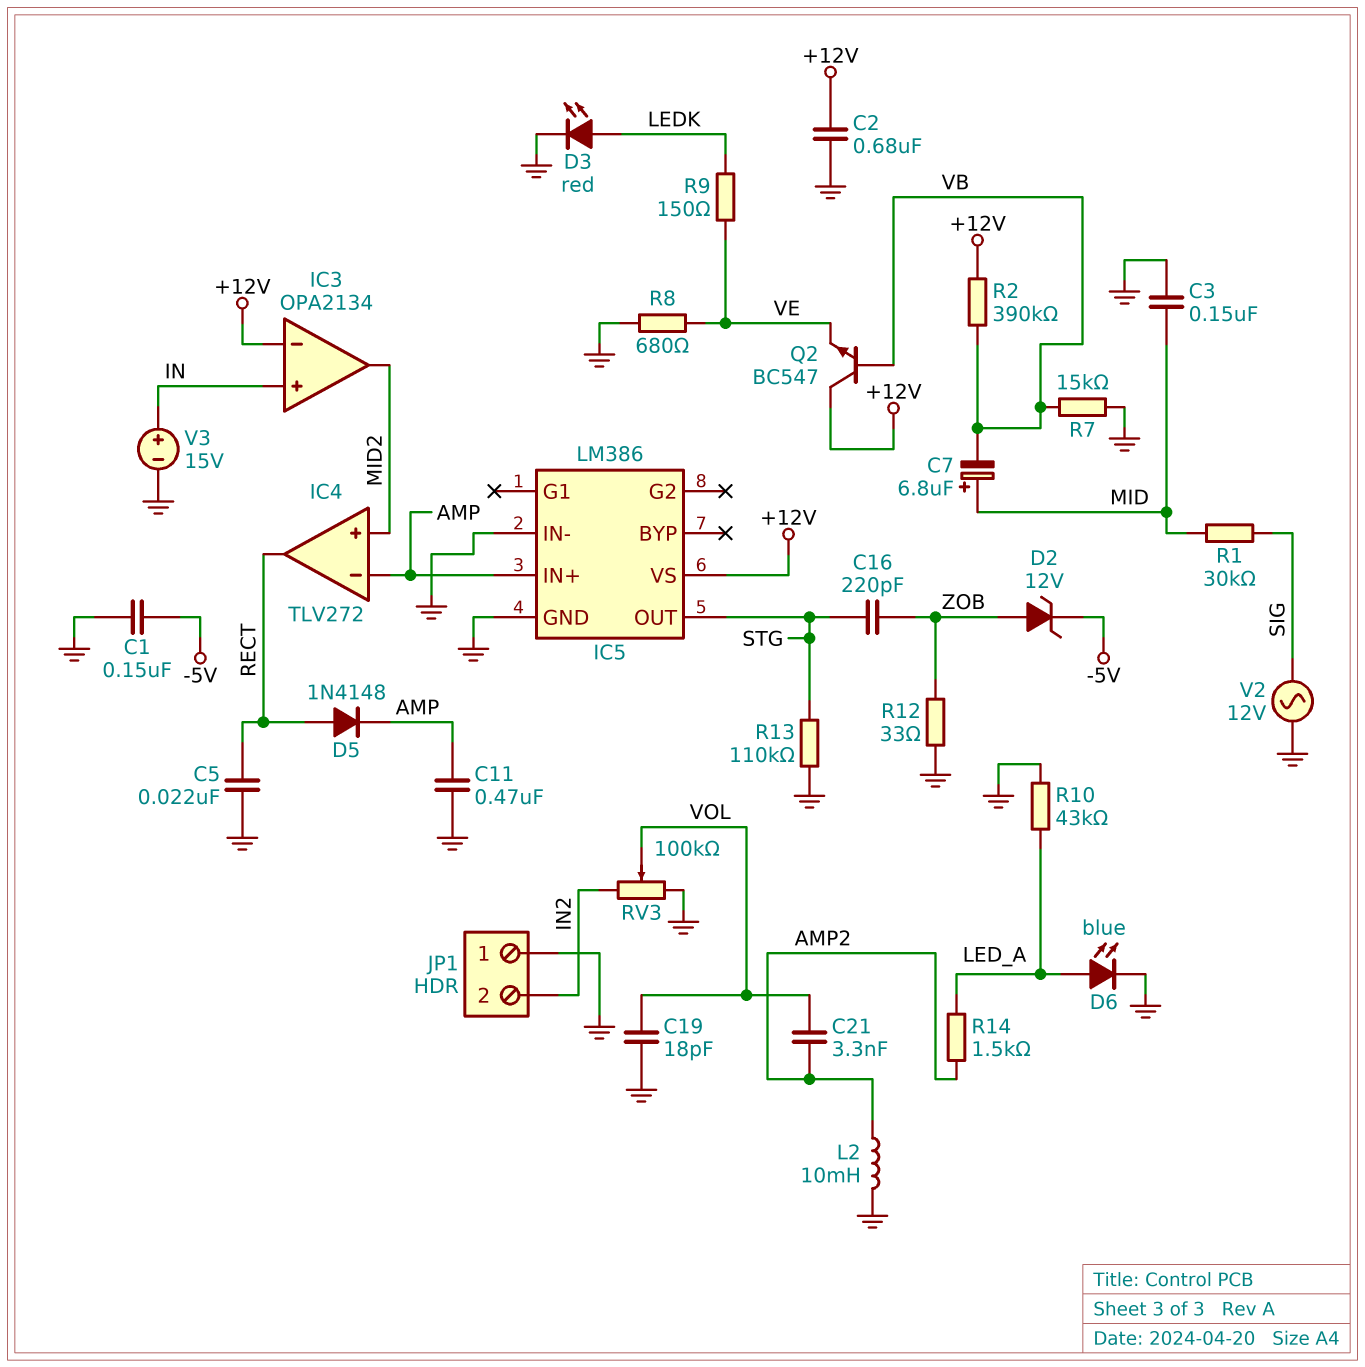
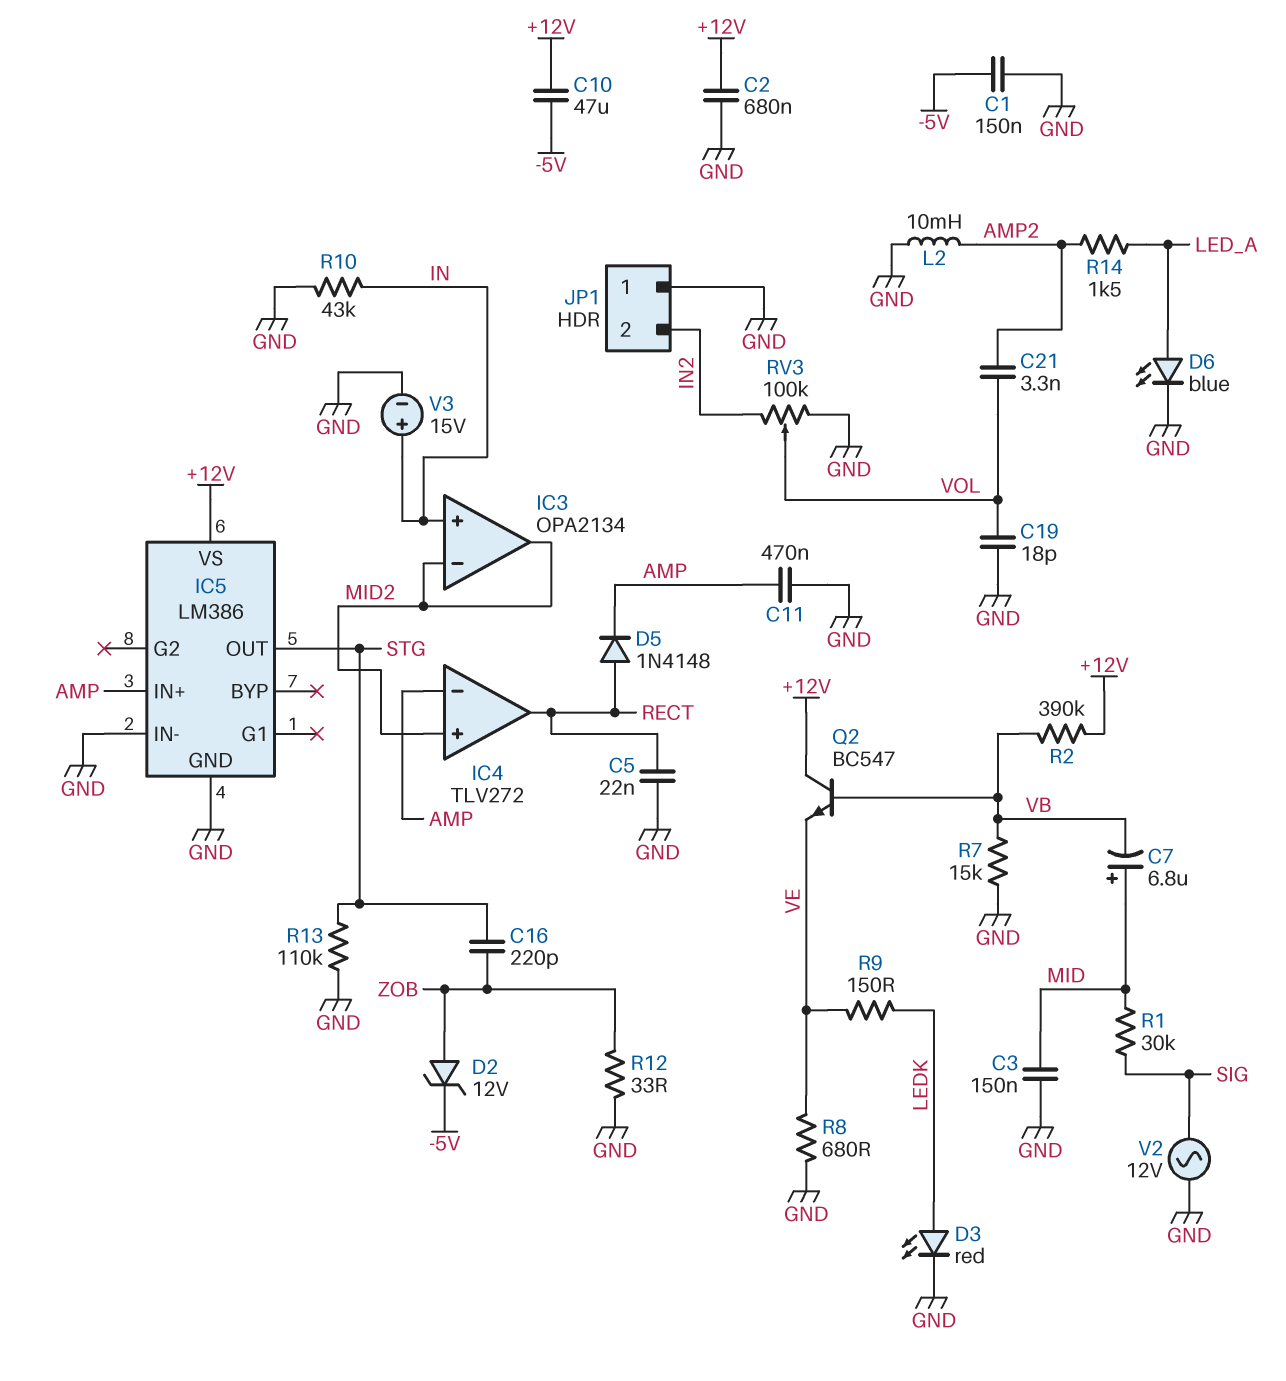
C10: none -> 47uF (+12V, -5V)
IC3 pin in-: +12V -> MID2
R10: 43k (GND, LED_A) -> 43k (GND, IN)

